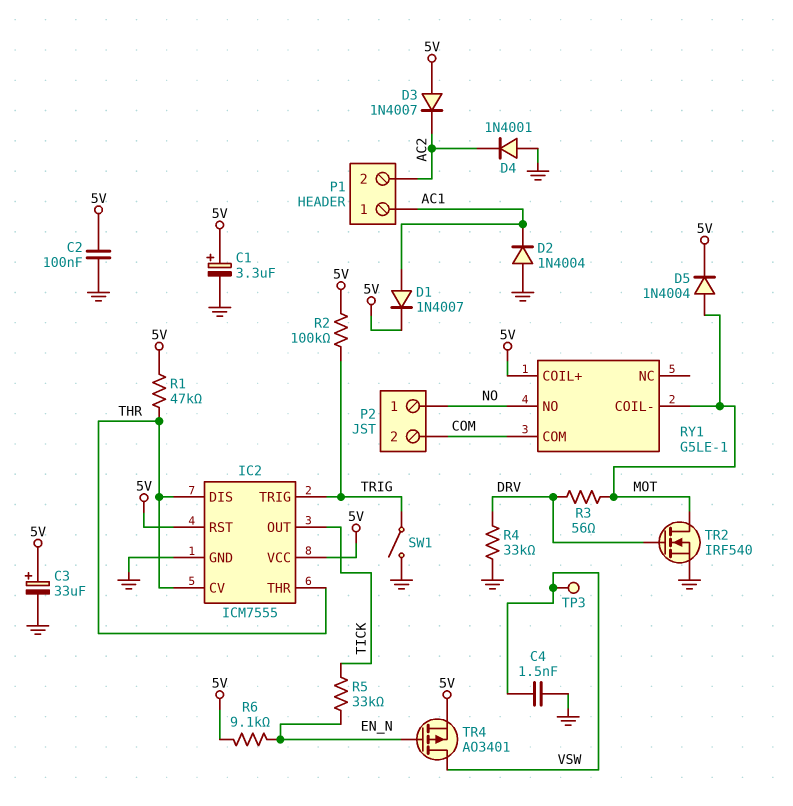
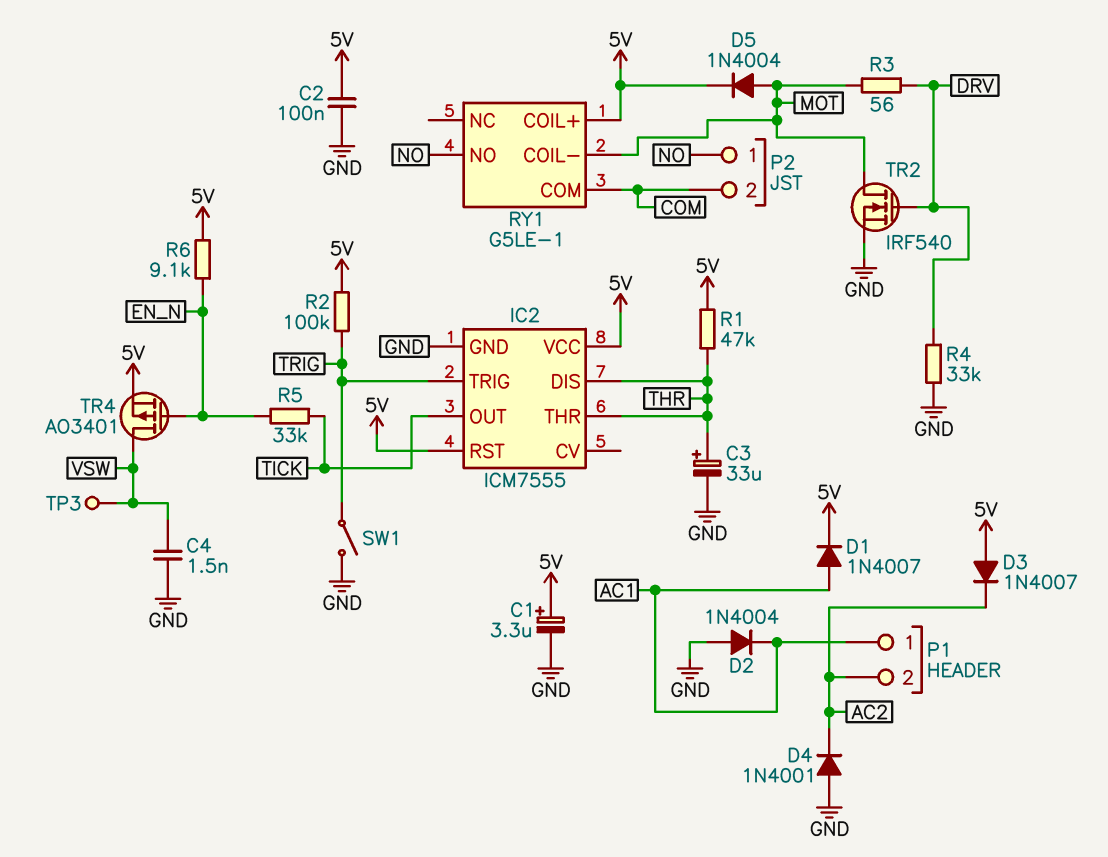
C3: 33uF (plus 5V, minus GND) -> 33uF (plus THR, minus GND)
IC2 pin CV: THR -> none

